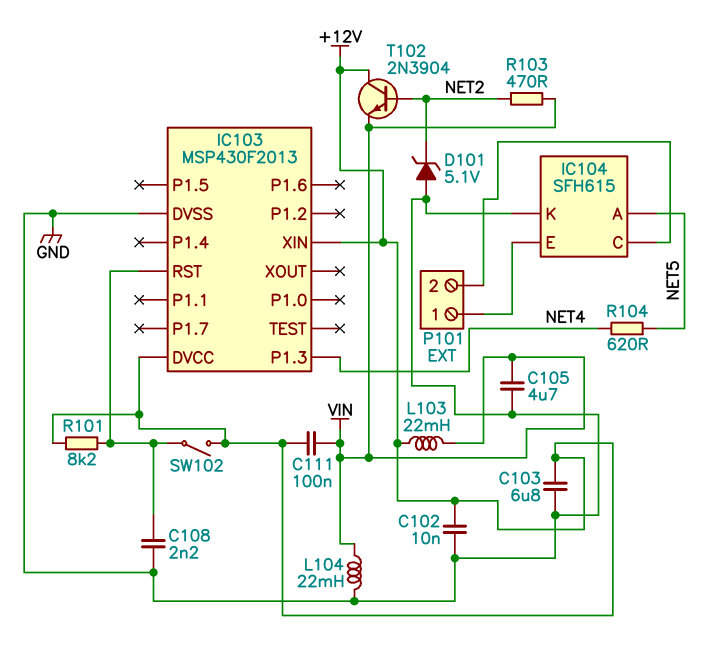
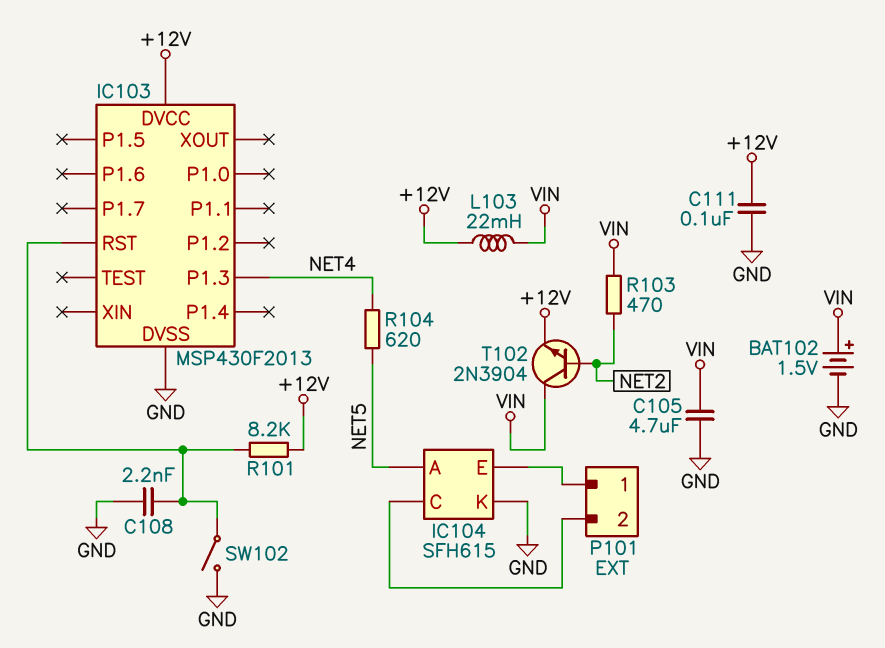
BAT102: none -> 1.5V (plus VIN, minus GND)
C102: 10nF (+12V, GND) -> none
C103: 6.8uF (+12V, GND) -> none
C111: 100nF (+12V, VIN) -> 100nF (+12V, GND)
D101: zener 5.1V (A GND, K NET2) -> none
IC103 pin XIN: +12V -> none
L104: 22mH (GND, VIN) -> none
SW102: switch (+12V, IC103/RST) -> switch (GND, IC103/RST)
T102: NPN 2N3904 (B NET2, C +12V, E VIN) -> NPN 2N3904 (B NET2, C VIN, E +12V)

